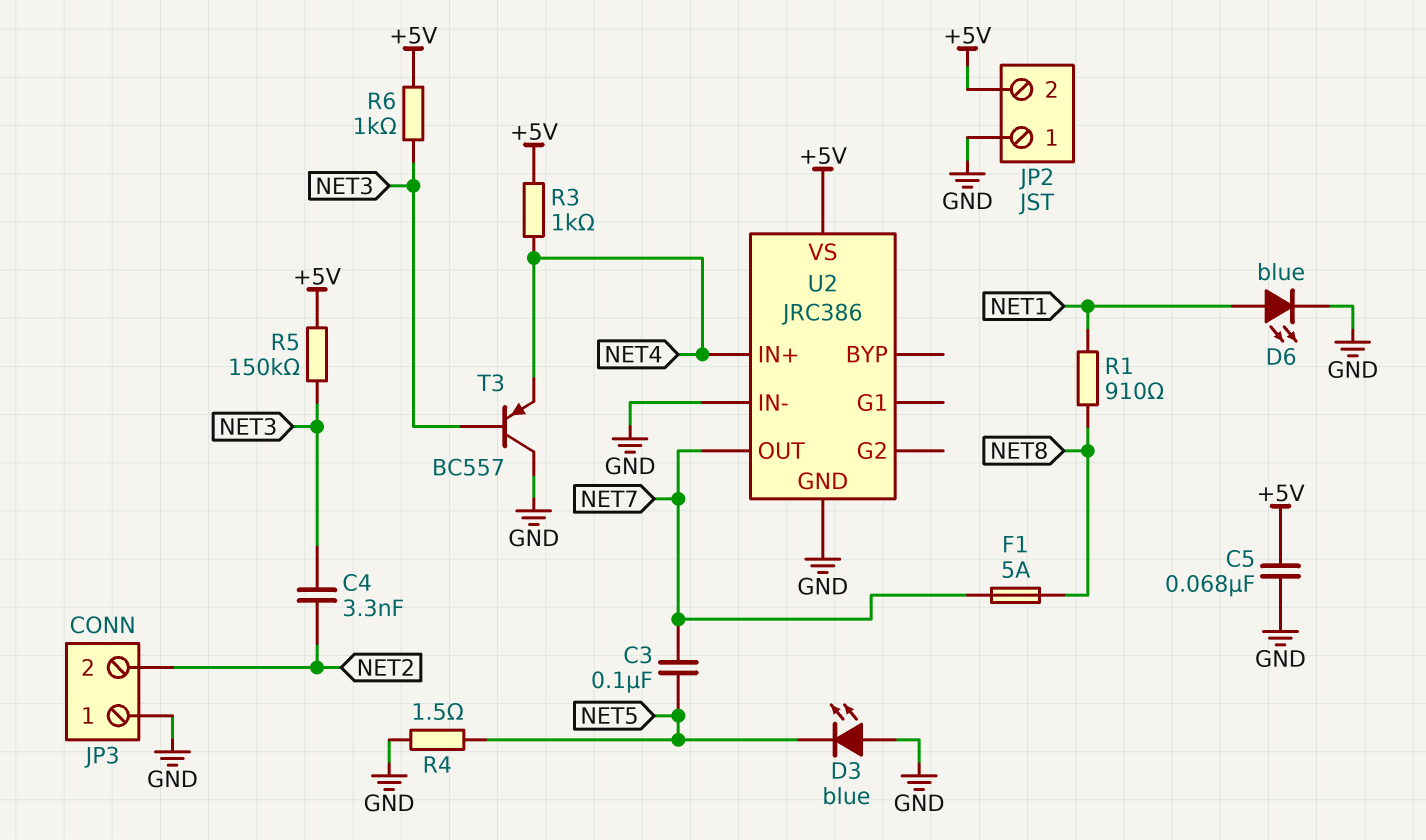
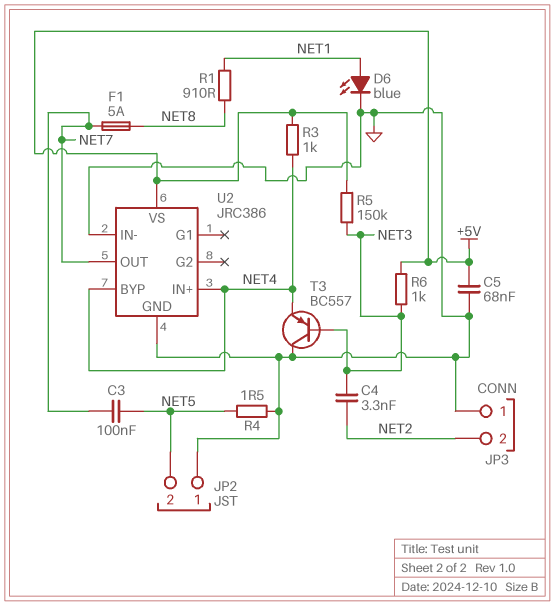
D3: LED blue (A GND, K NET5) -> none
JP2 pin 2: +5V -> NET5
U2 pin BYP: none -> NET4

